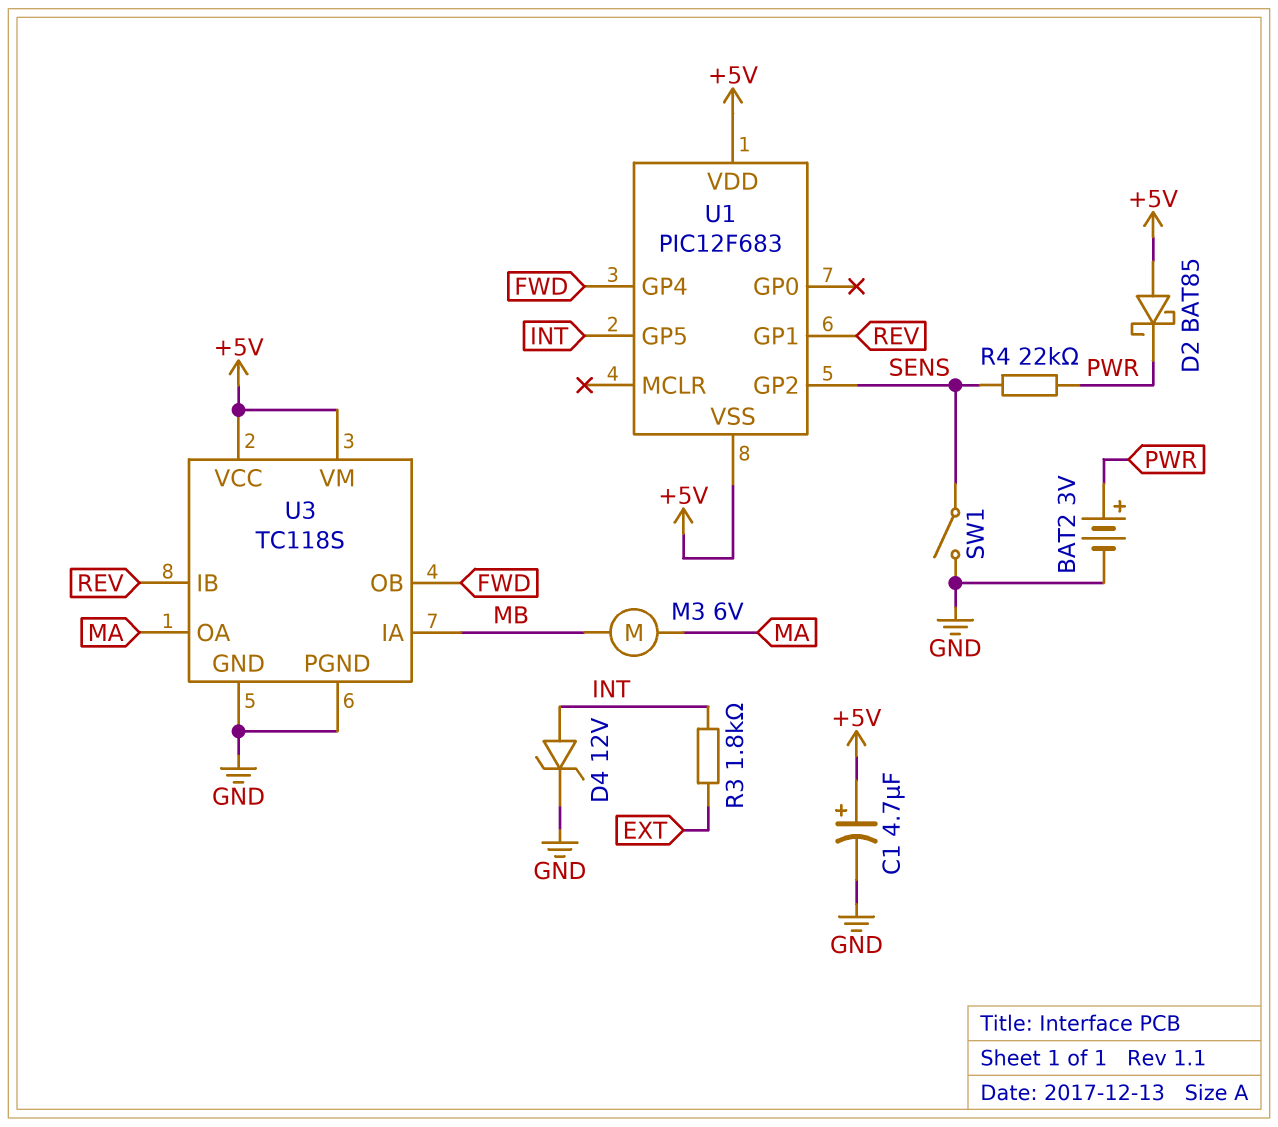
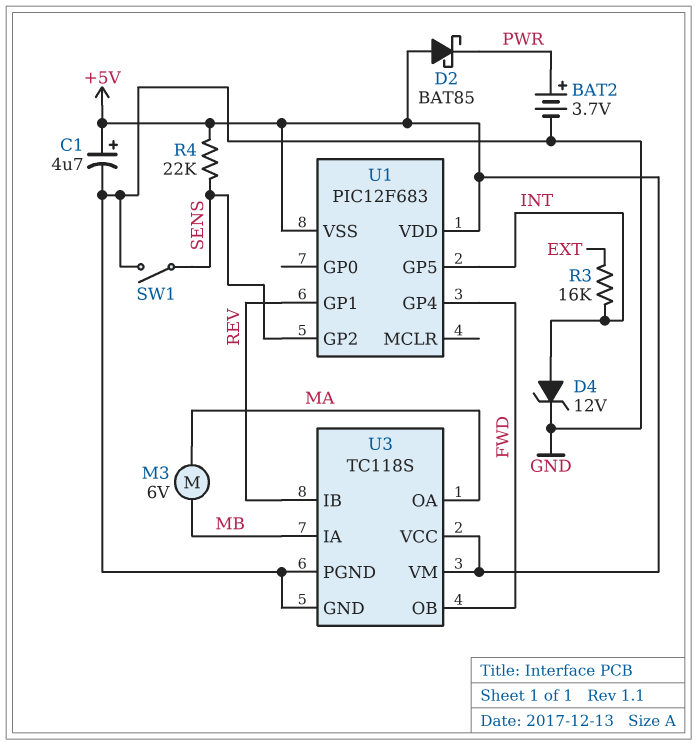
BAT2: 3V (plus PWR, minus GND) -> 3.7V (plus PWR, minus GND)
R3: 1.8k (EXT, INT) -> 16k (EXT, INT)
R4: 22k (PWR, SENS) -> 22k (+5V, SENS)

